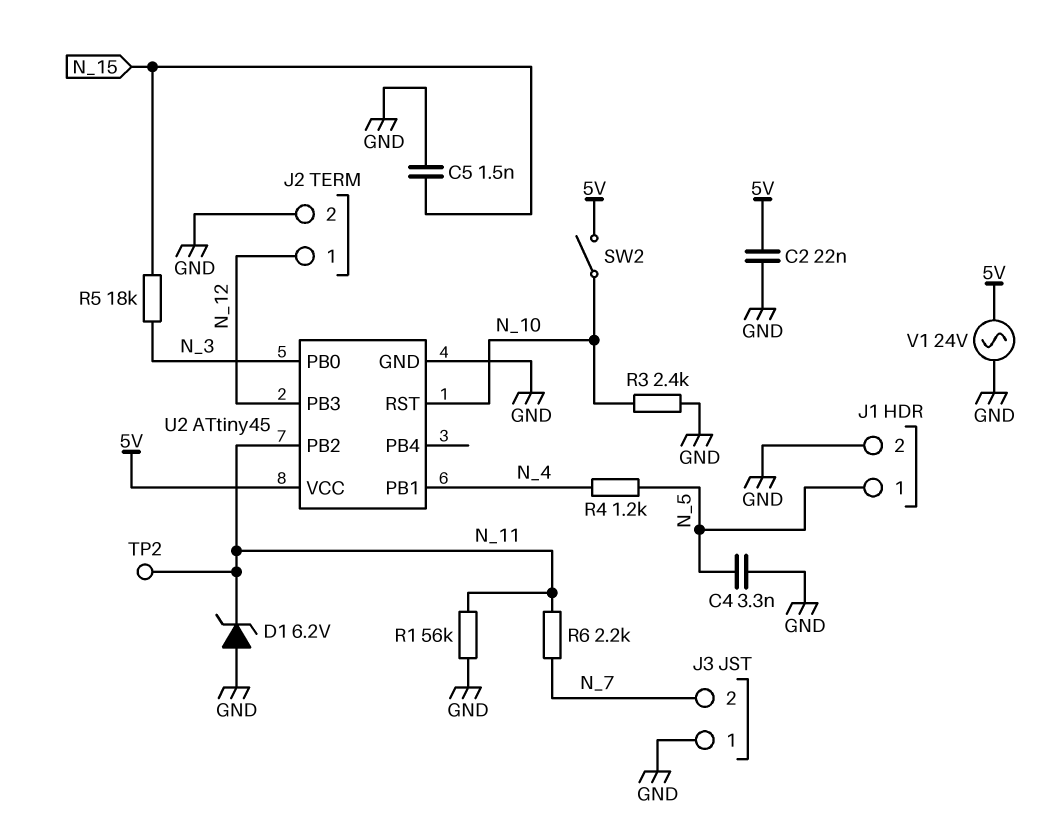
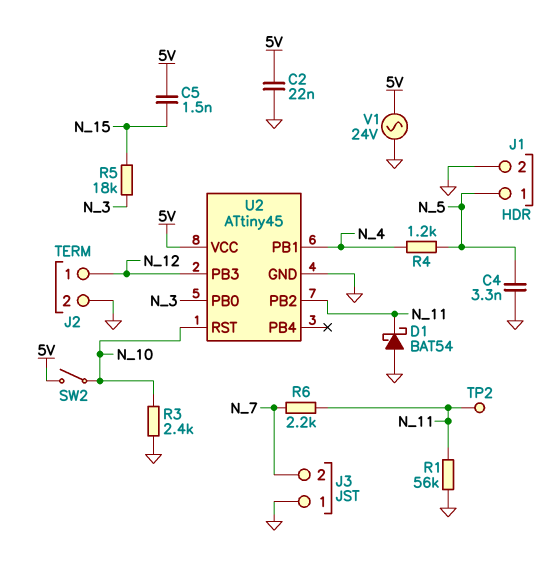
C5: 1.5nF (GND, N_15) -> 1.5nF (5V, N_15)
D1: zener 6.2V (A GND, K N_11) -> schottky BAT54 (A GND, K N_11)

